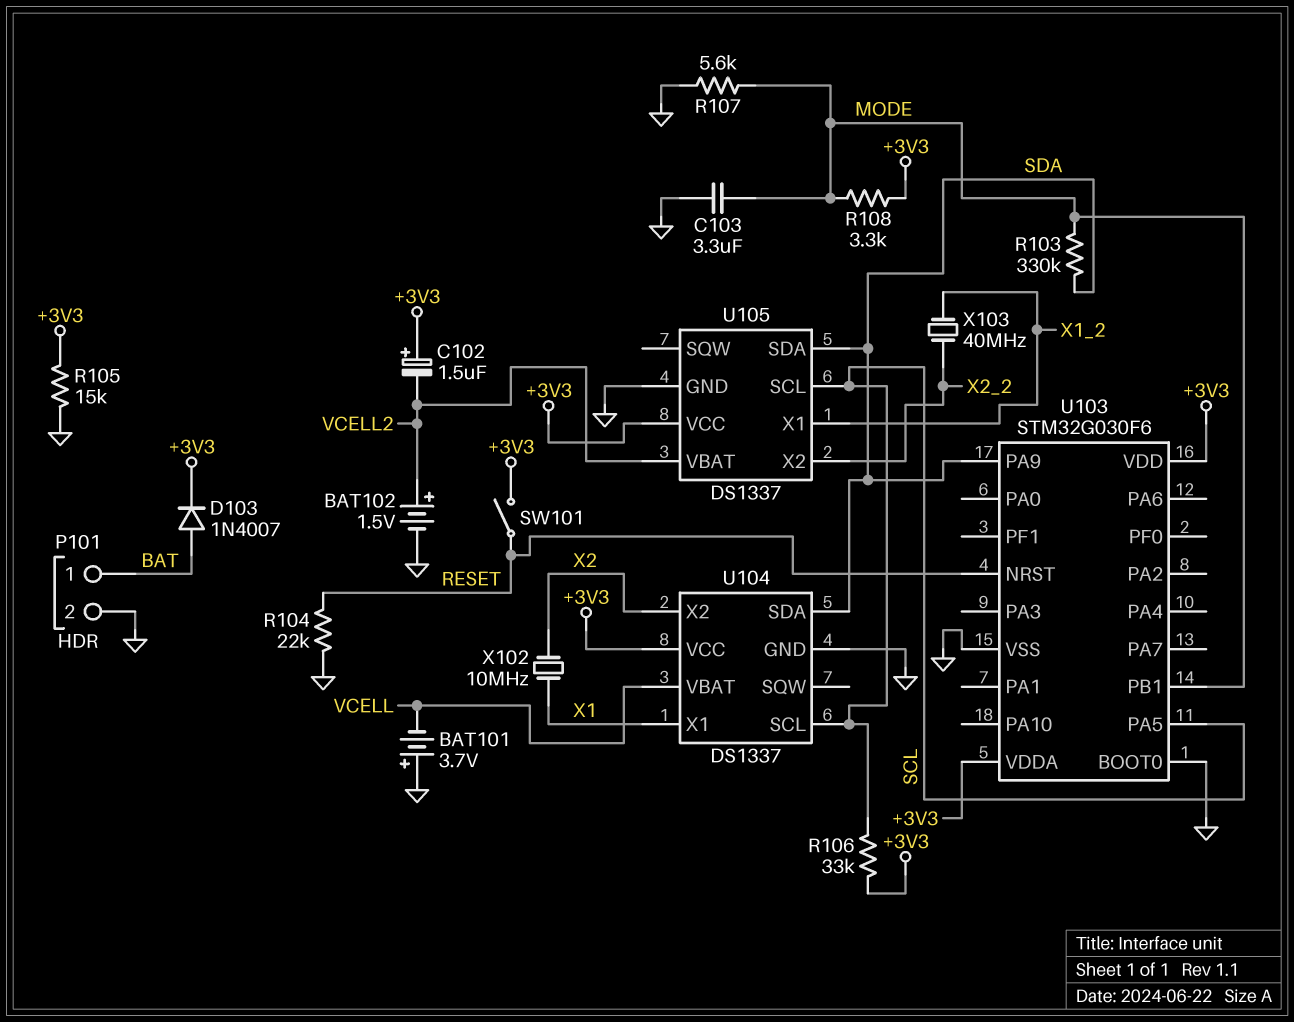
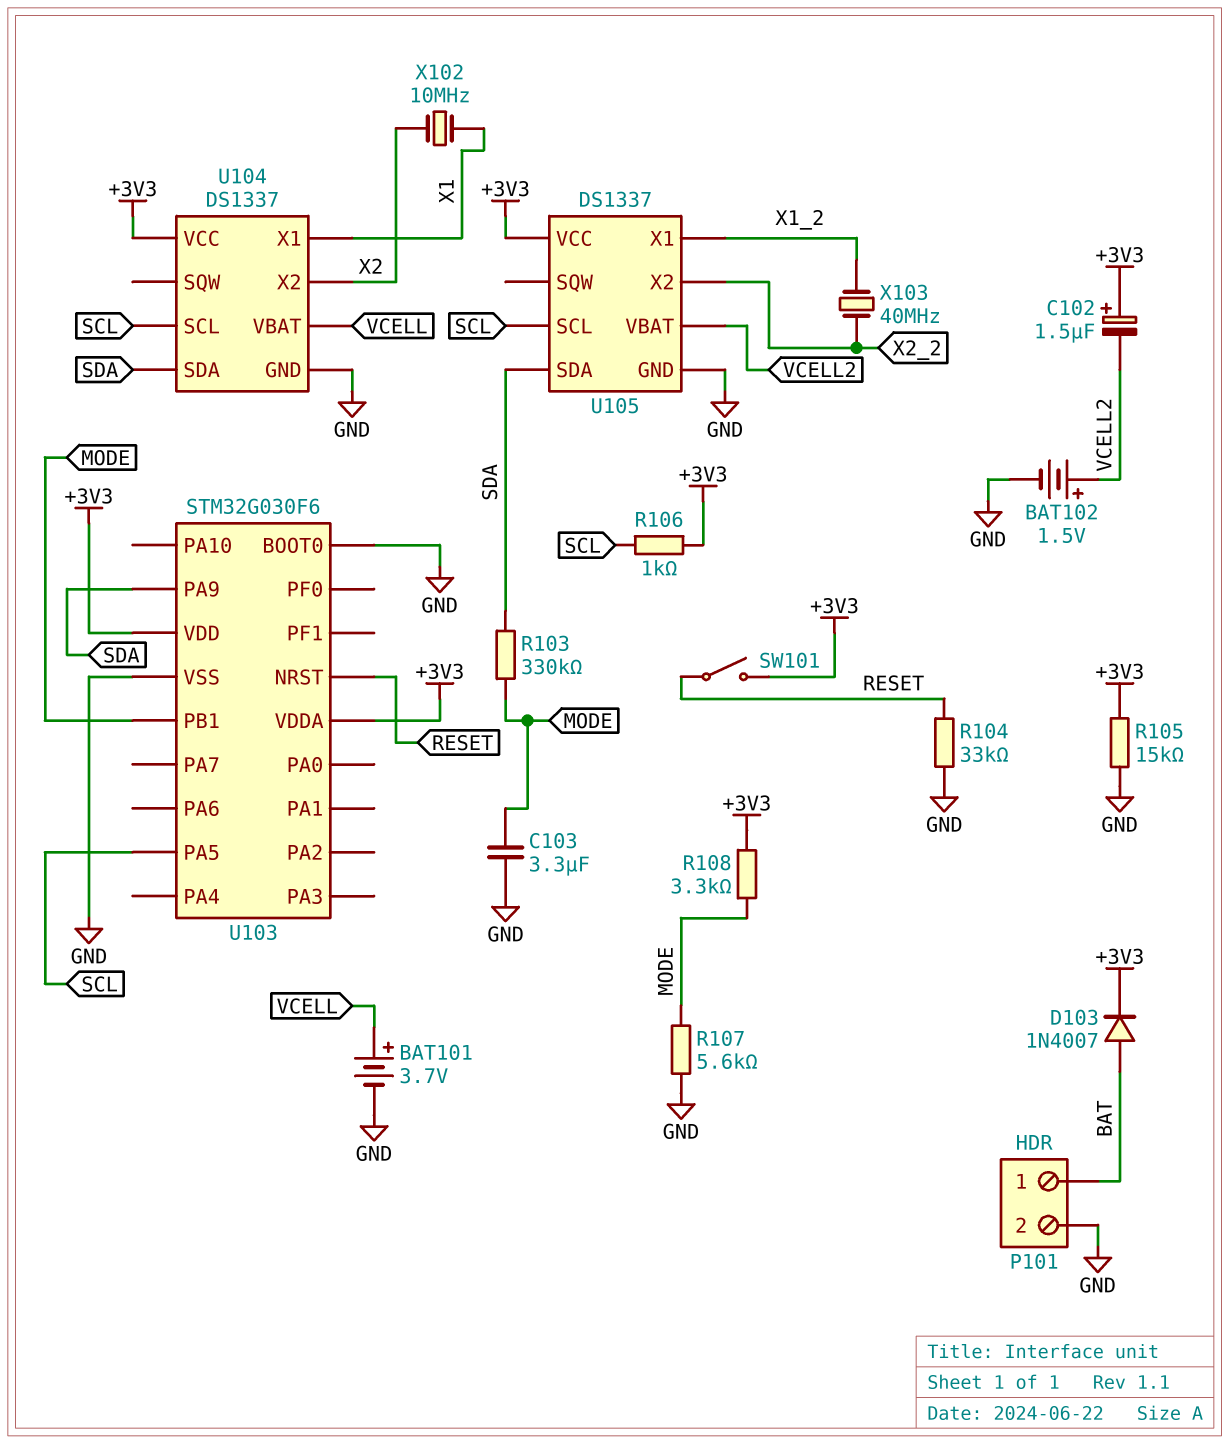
BAT101: 3.7V (plus GND, minus VCELL) -> 3.7V (plus VCELL, minus GND)
R104: 22k (GND, RESET) -> 33k (GND, RESET)
R106: 33k (+3V3, SCL) -> 1k (+3V3, SCL)

